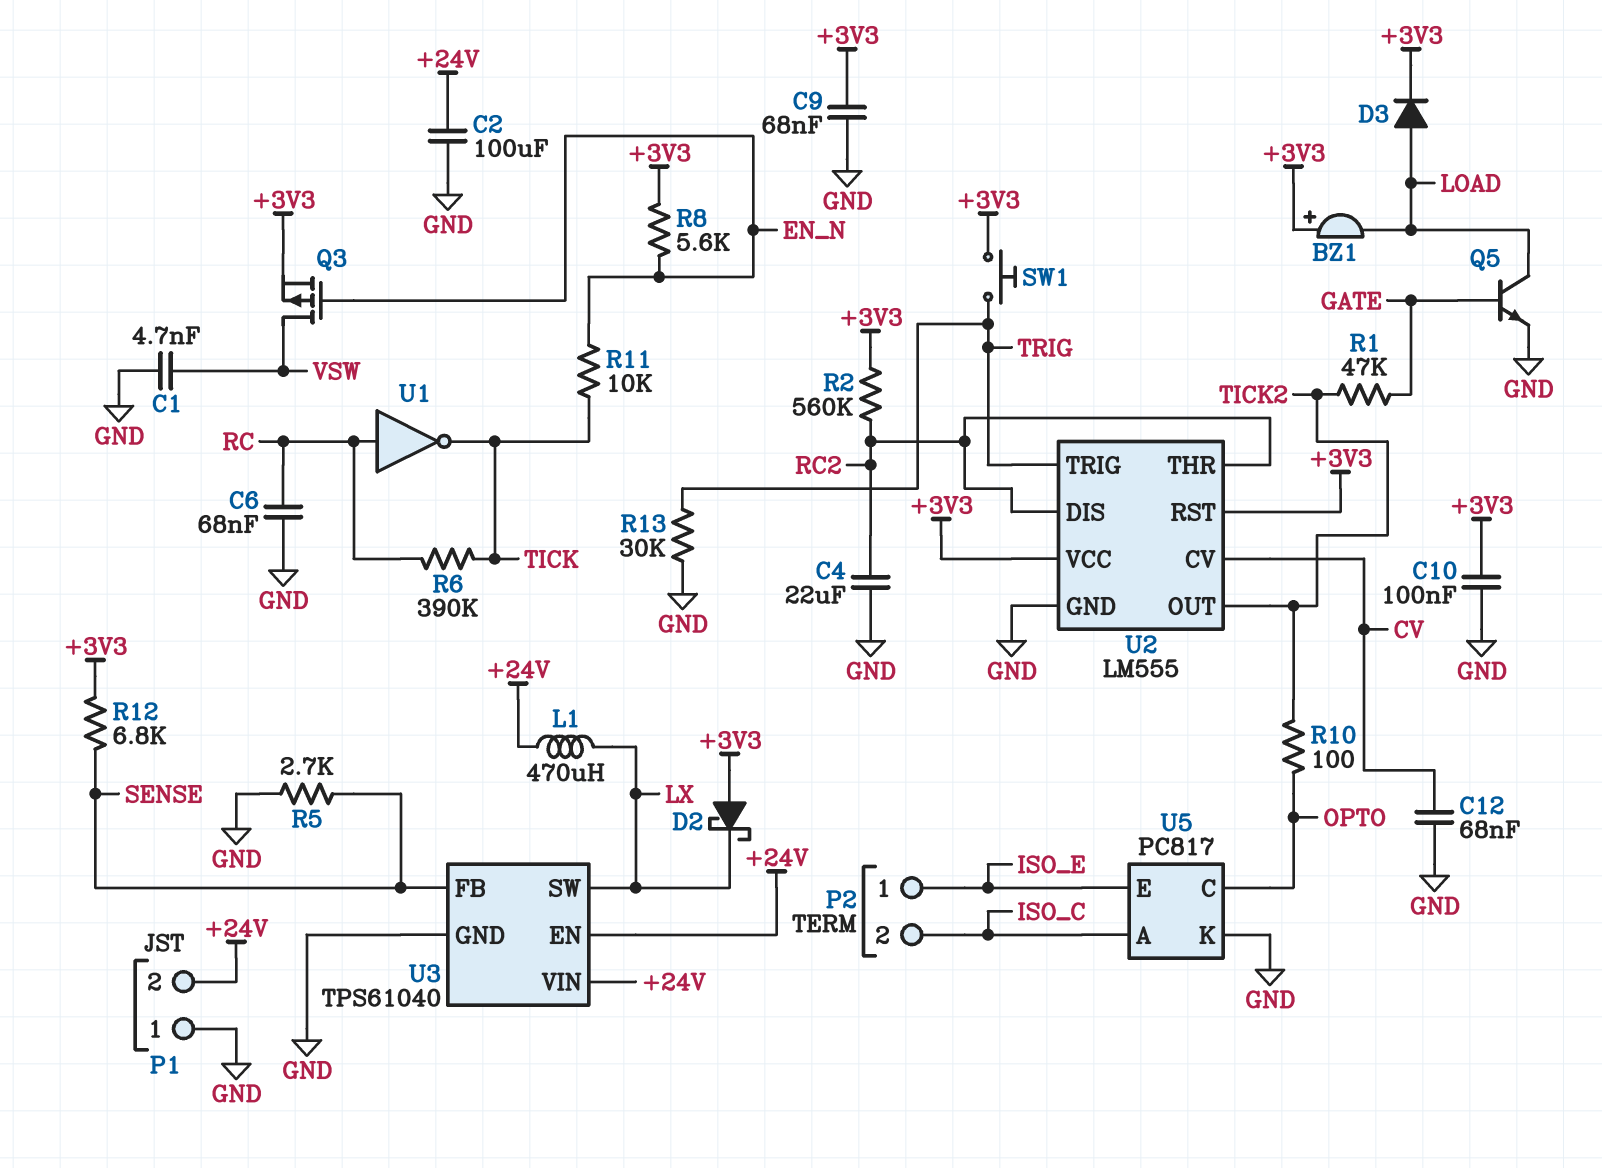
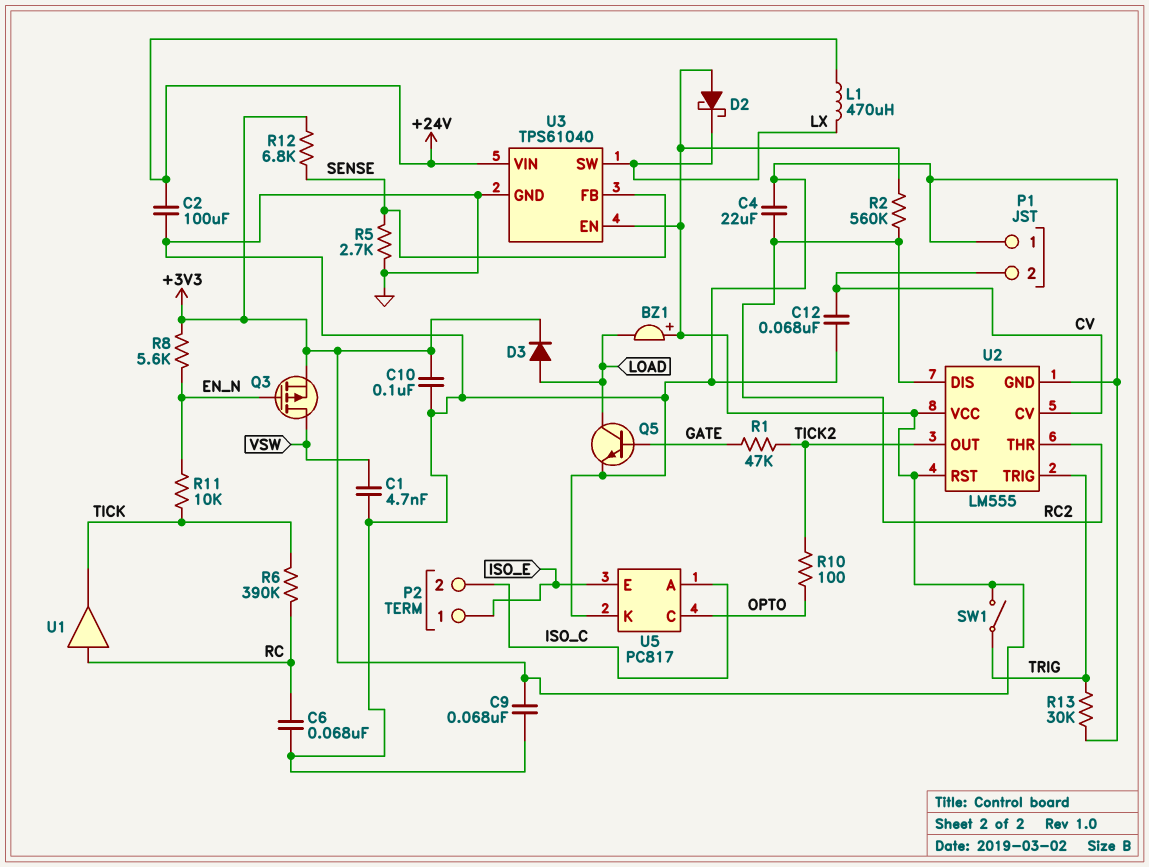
P1 pin 2: +24V -> CV
SW1: button (+3V3, TRIG) -> switch (+3V3, TRIG)
U1: NOT (in RC, out TICK) -> buffer (in RC, out TICK)
U3 pin EN: +24V -> +3V3

